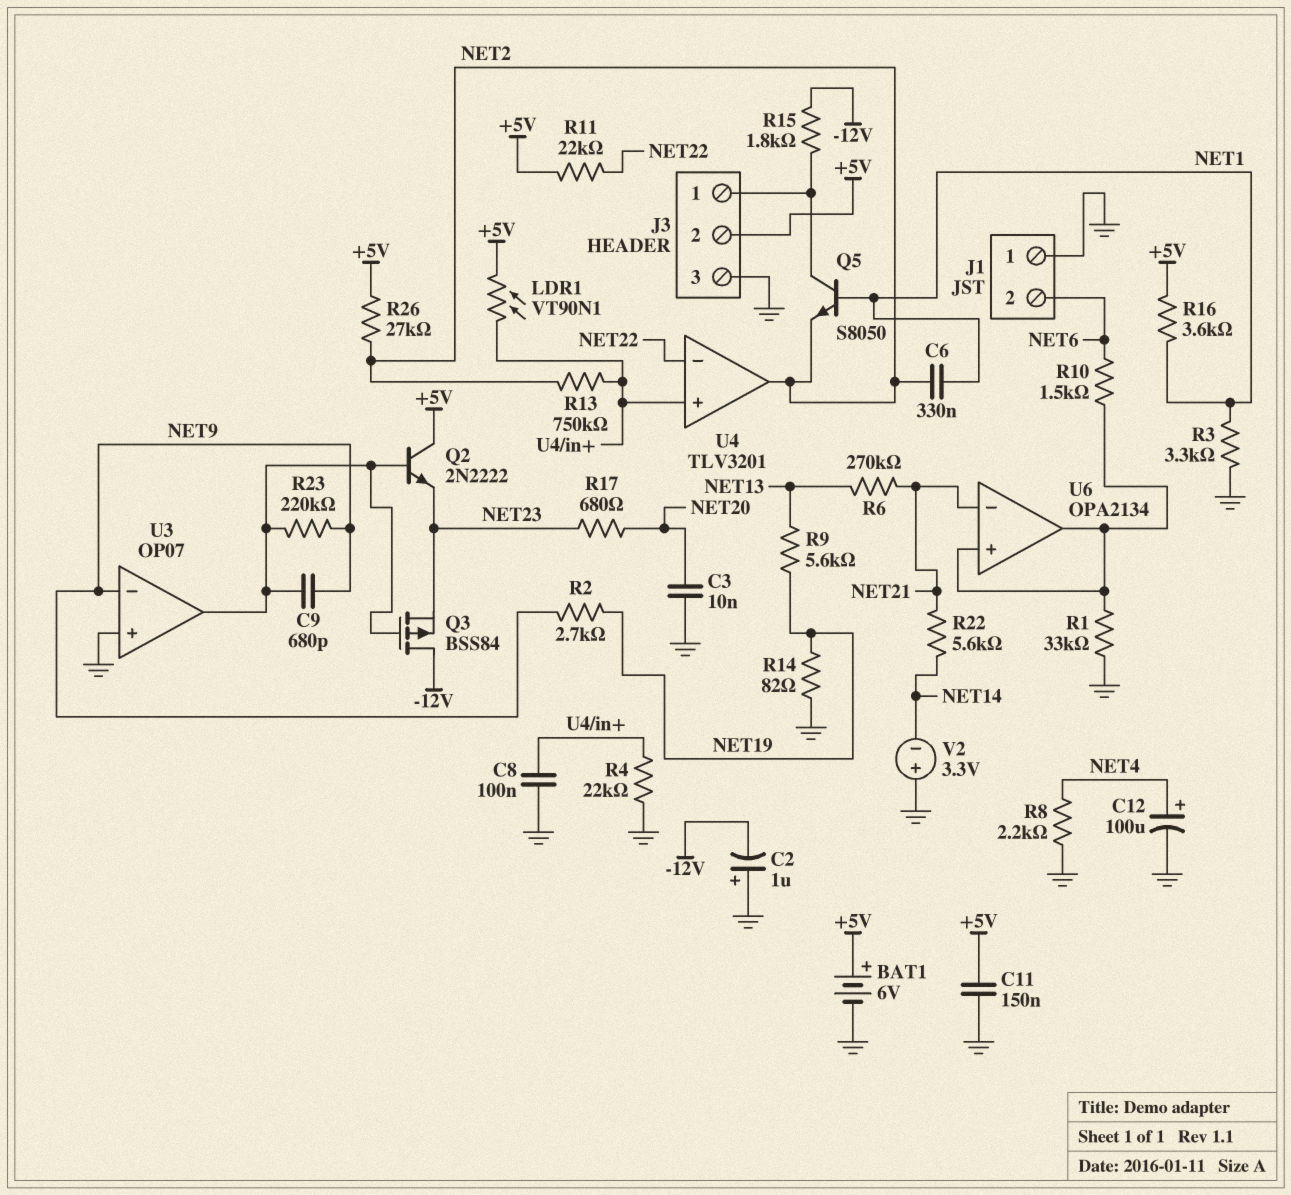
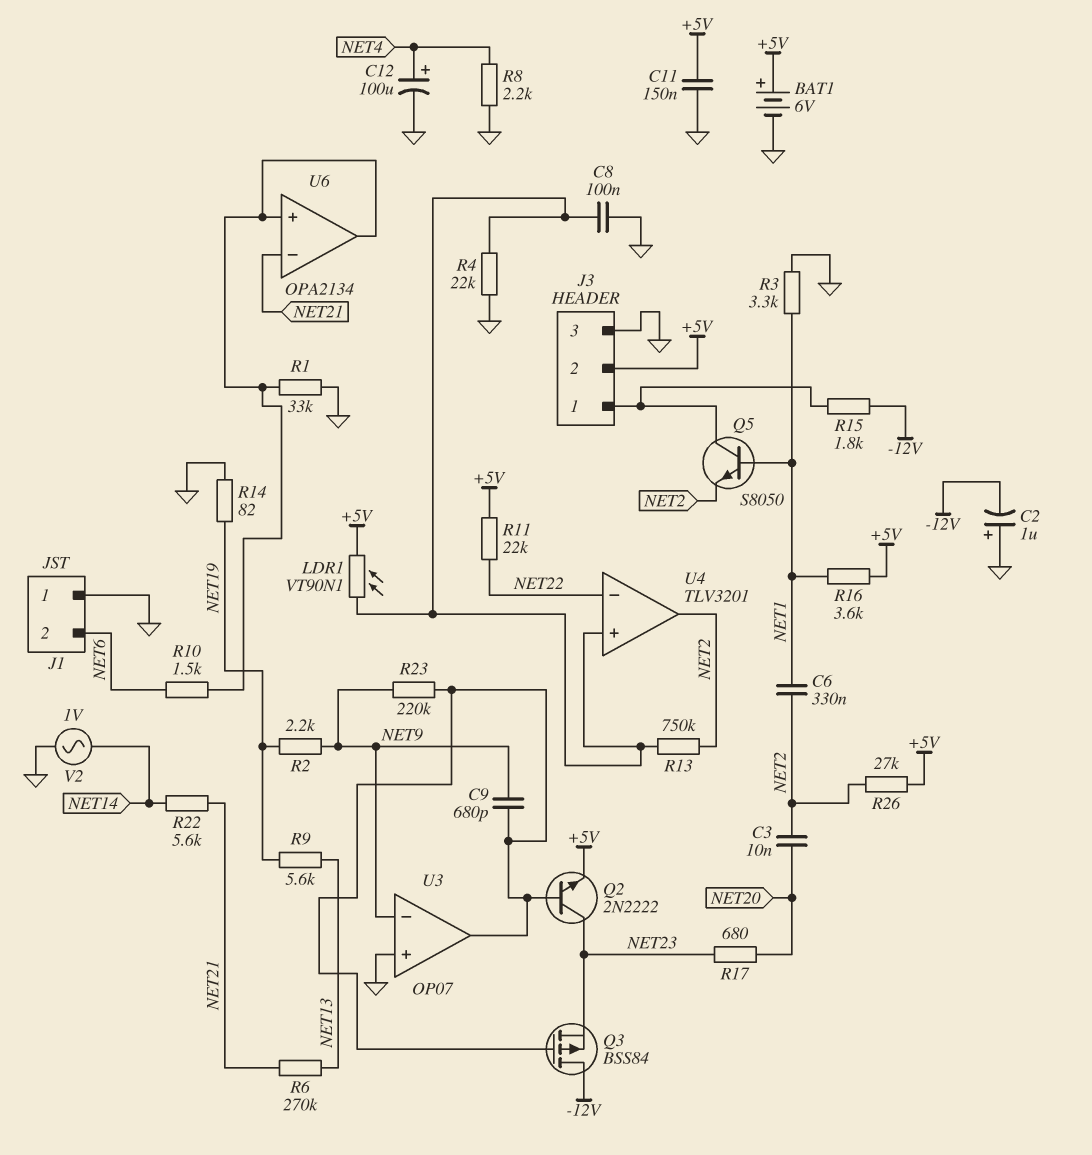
C3: 10nF (GND, NET20) -> 10nF (NET2, NET20)
Q2: NPN 2N2222 (B U3/out, C +5V, E NET23) -> NPN 2N2222 (B U3/out, C NET23, E +5V)
R2: 2.7k (NET9, NET19) -> 2.2k (NET9, NET19)
V2: 3.3V (plus GND, minus NET14) -> AC 1V (GND, NET14)

